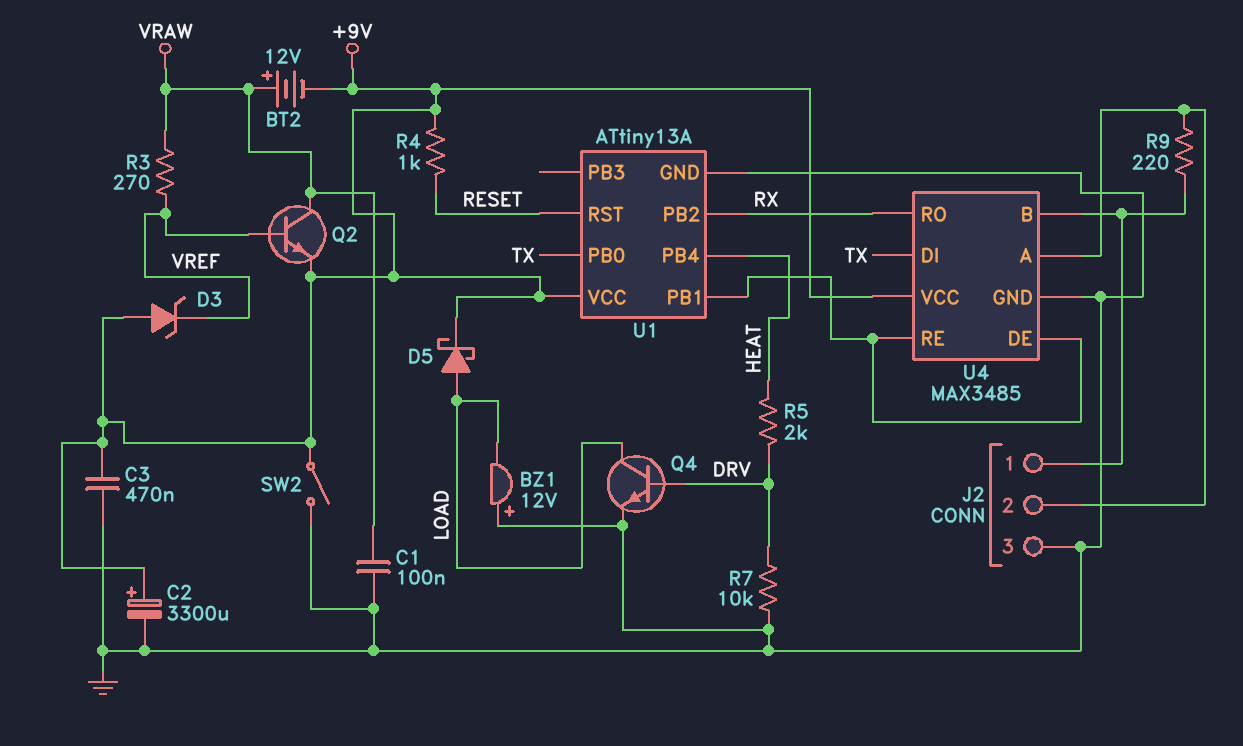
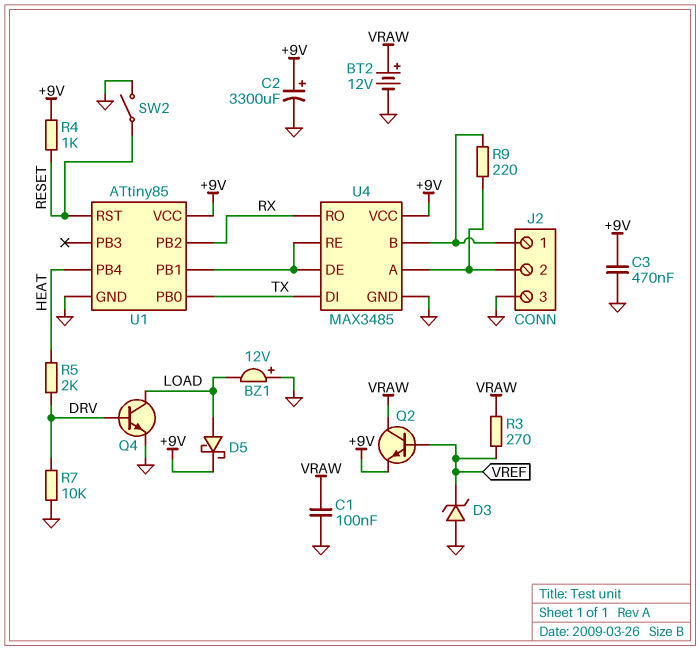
BT2: 12V (plus VRAW, minus +9V) -> 12V (plus VRAW, minus GND)
D3: zener (A +9V, K VREF) -> zener (A GND, K VREF)
SW2: switch (+9V, GND) -> switch (GND, RESET)
U1: ATtiny13A -> ATtiny85

